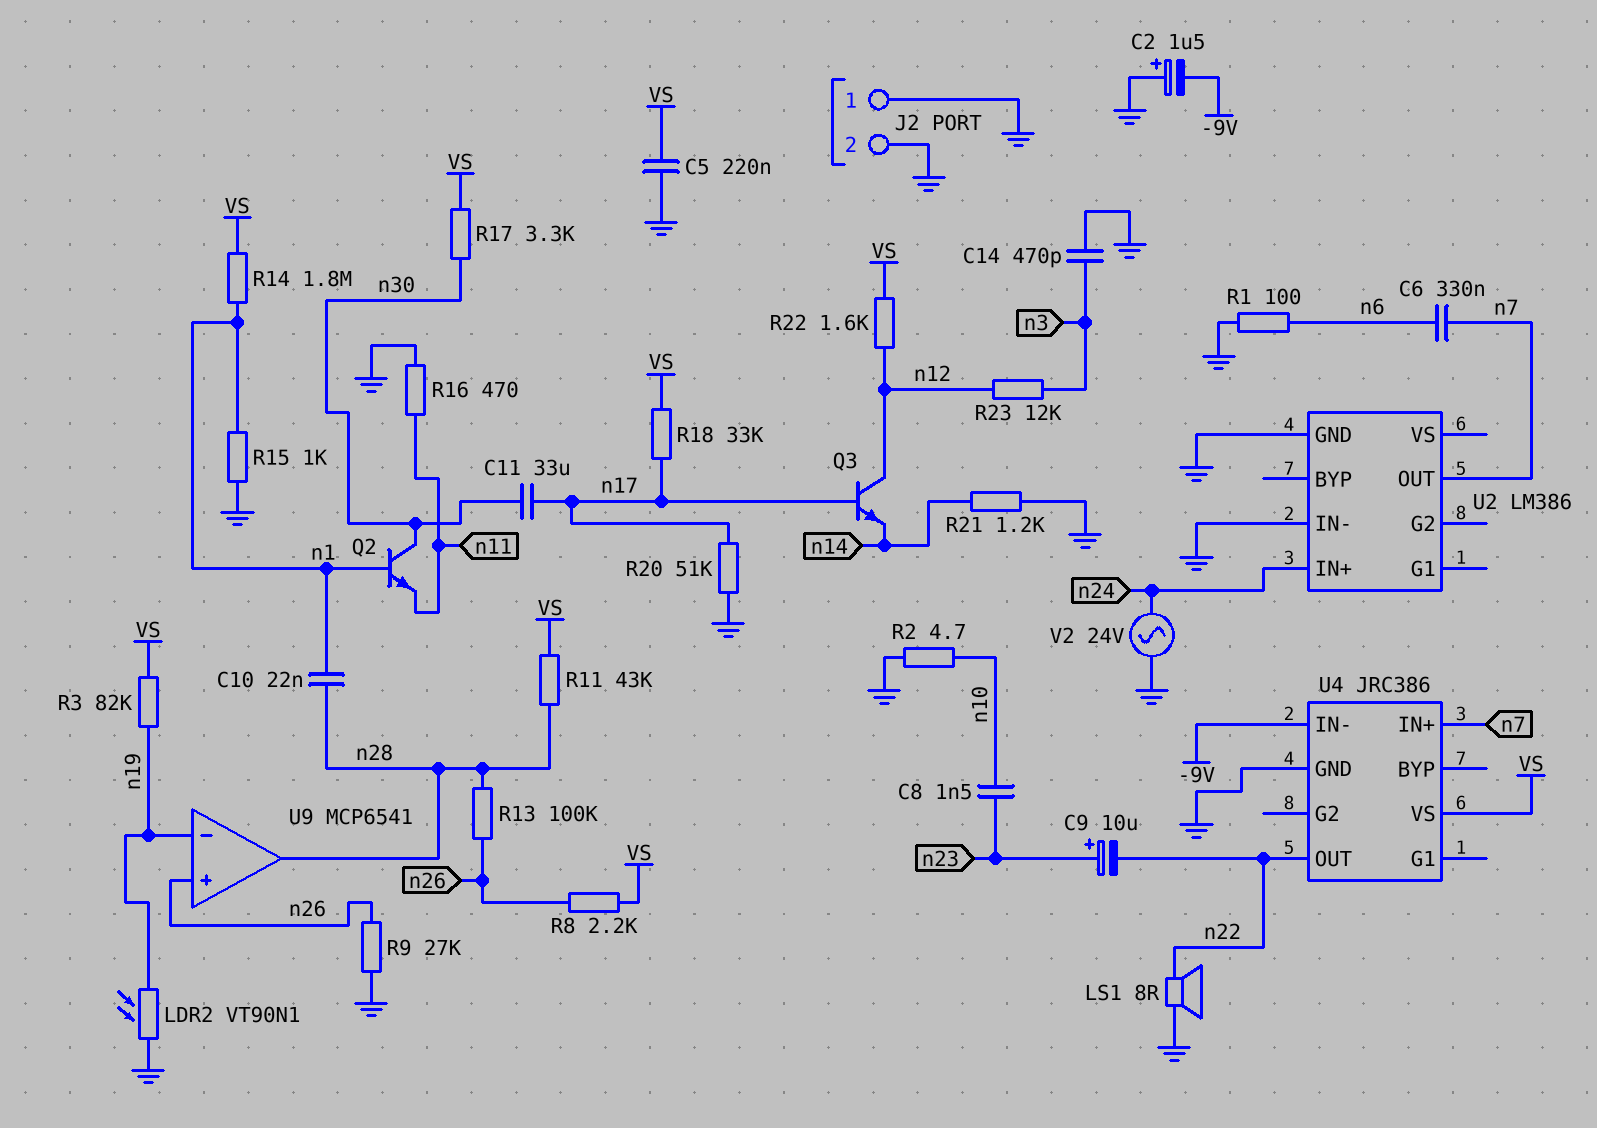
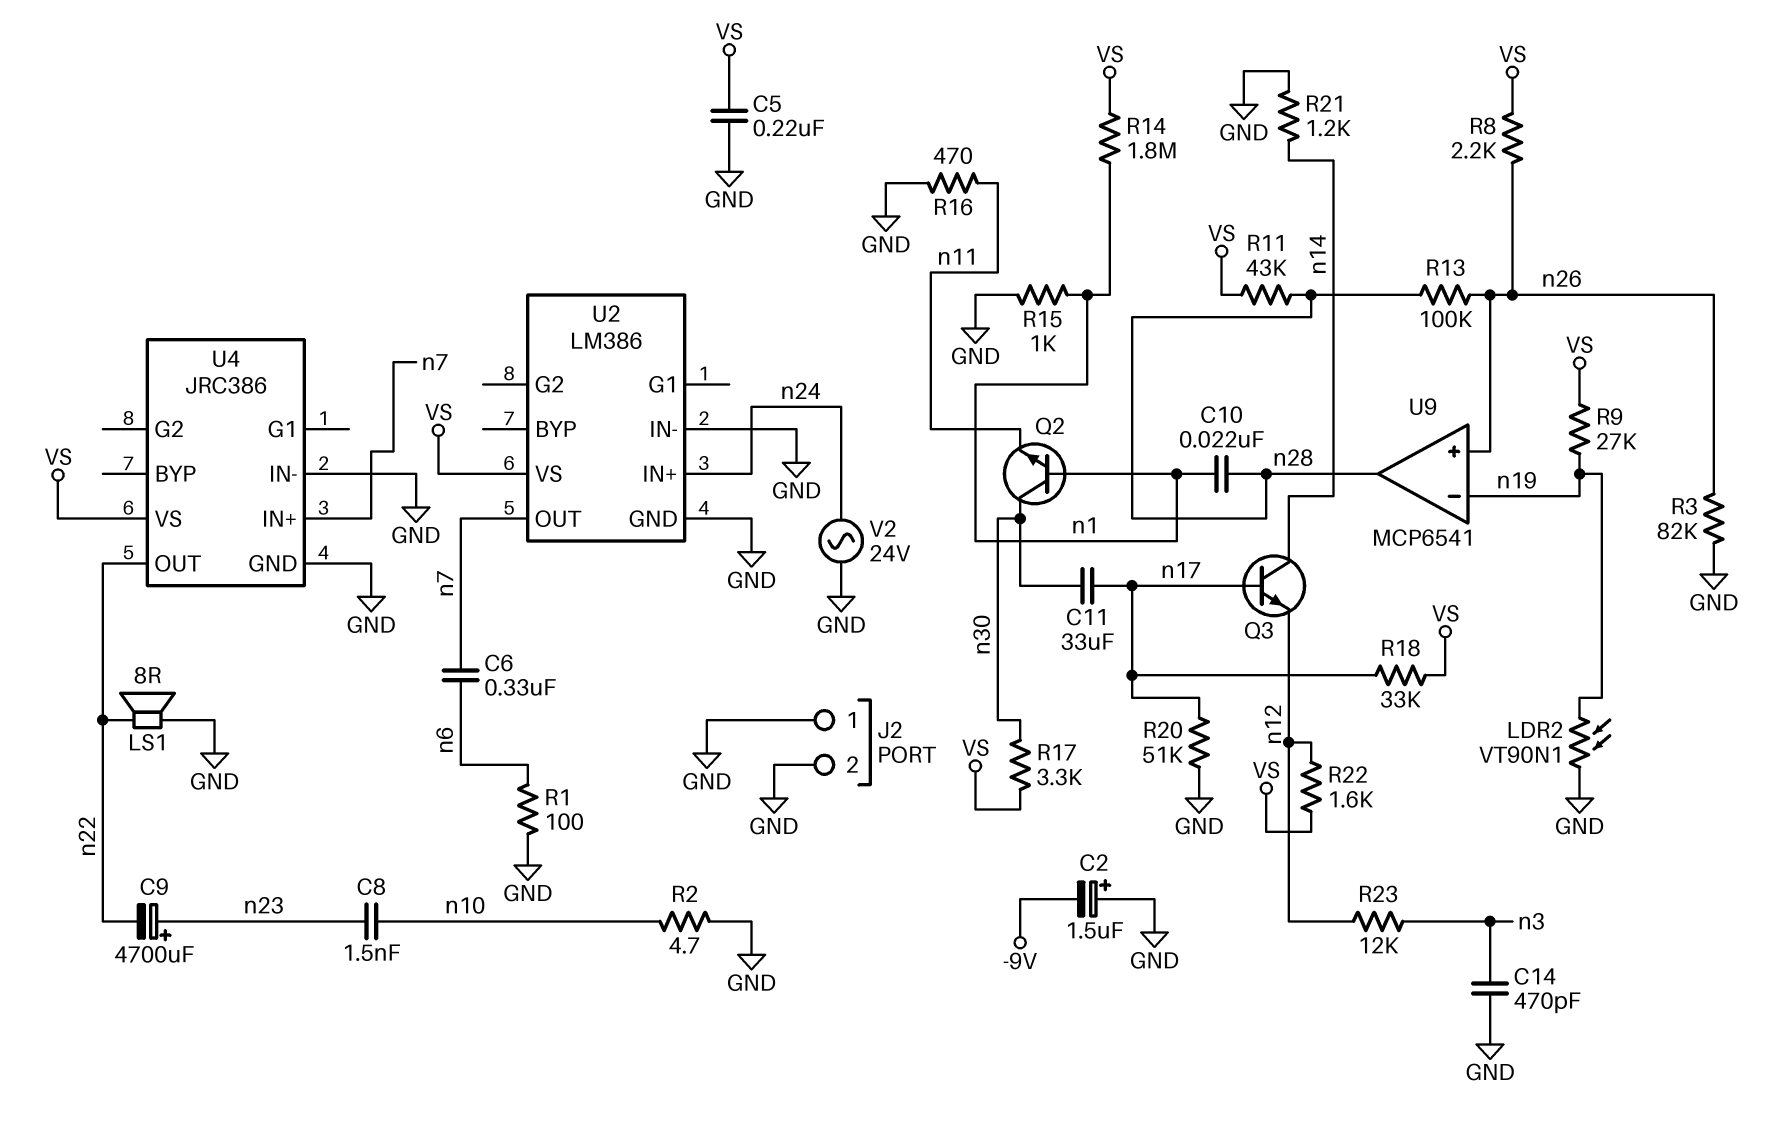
C9: 10uF (plus n23, minus n22) -> 4700uF (plus n23, minus n22)
Q3: NPN (B n17, C n12, E n14) -> NPN (B n17, C n14, E n12)
R3: 82k (VS, n19) -> 82k (GND, n26)
R9: 27k (GND, n26) -> 27k (VS, n19)
U2 pin VS: none -> VS
U4 pin IN-: -9V -> GND

